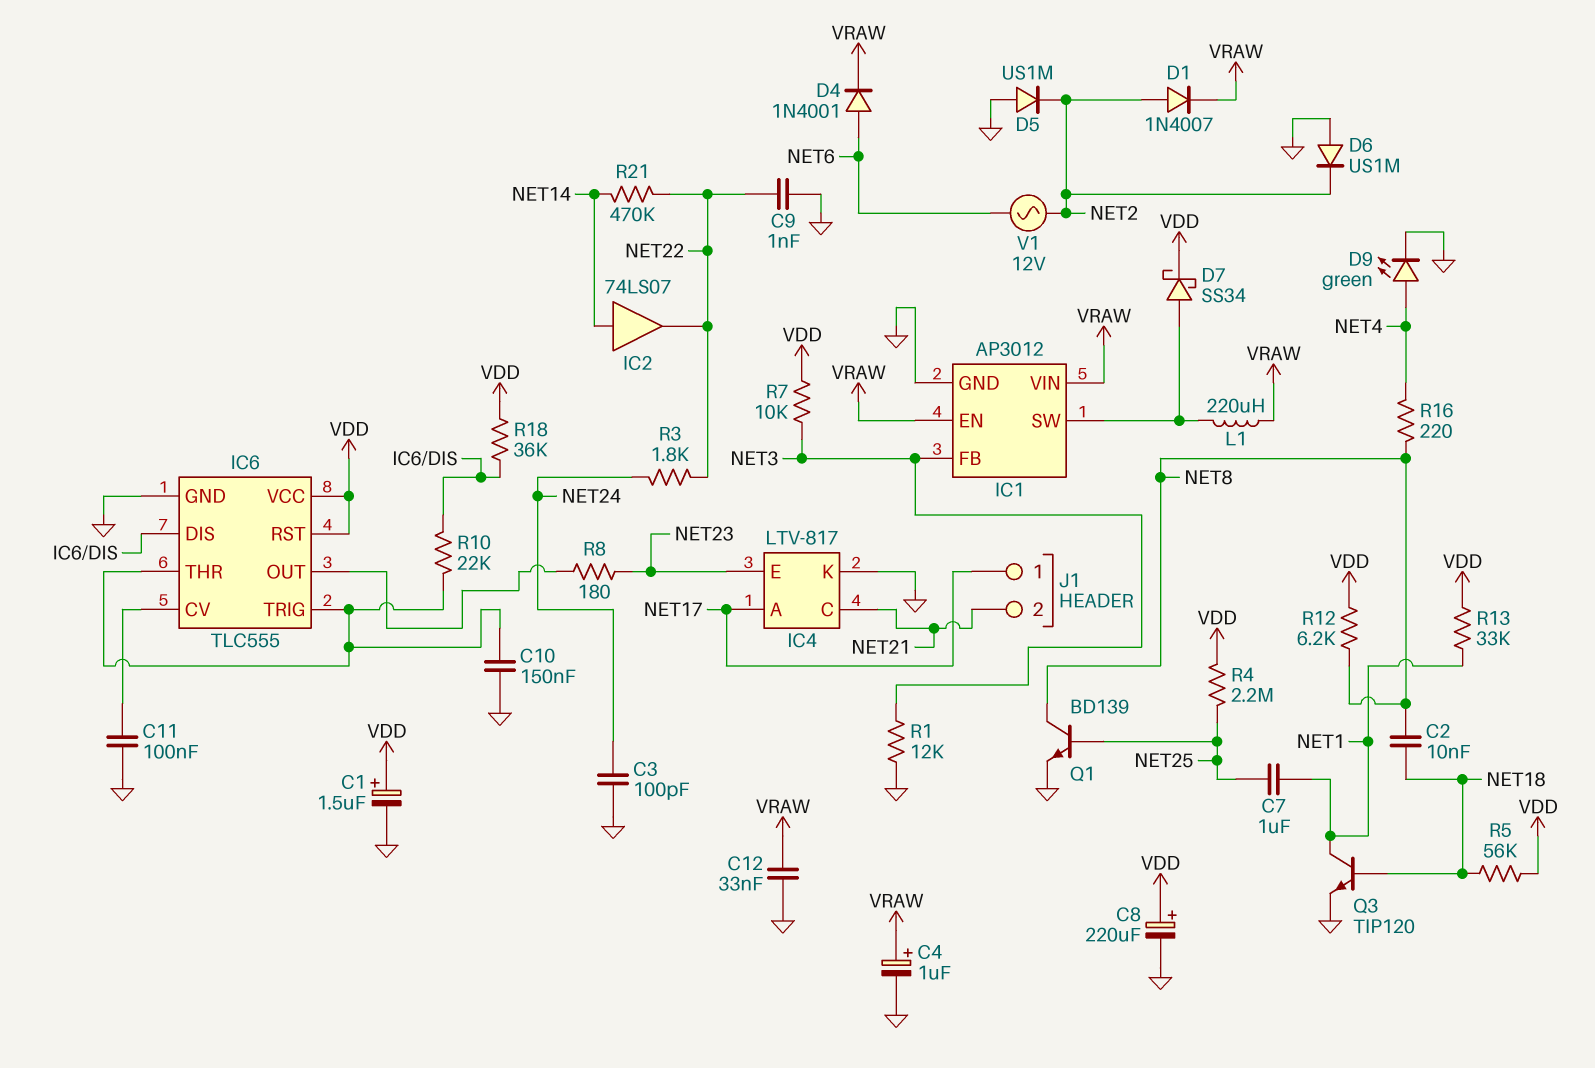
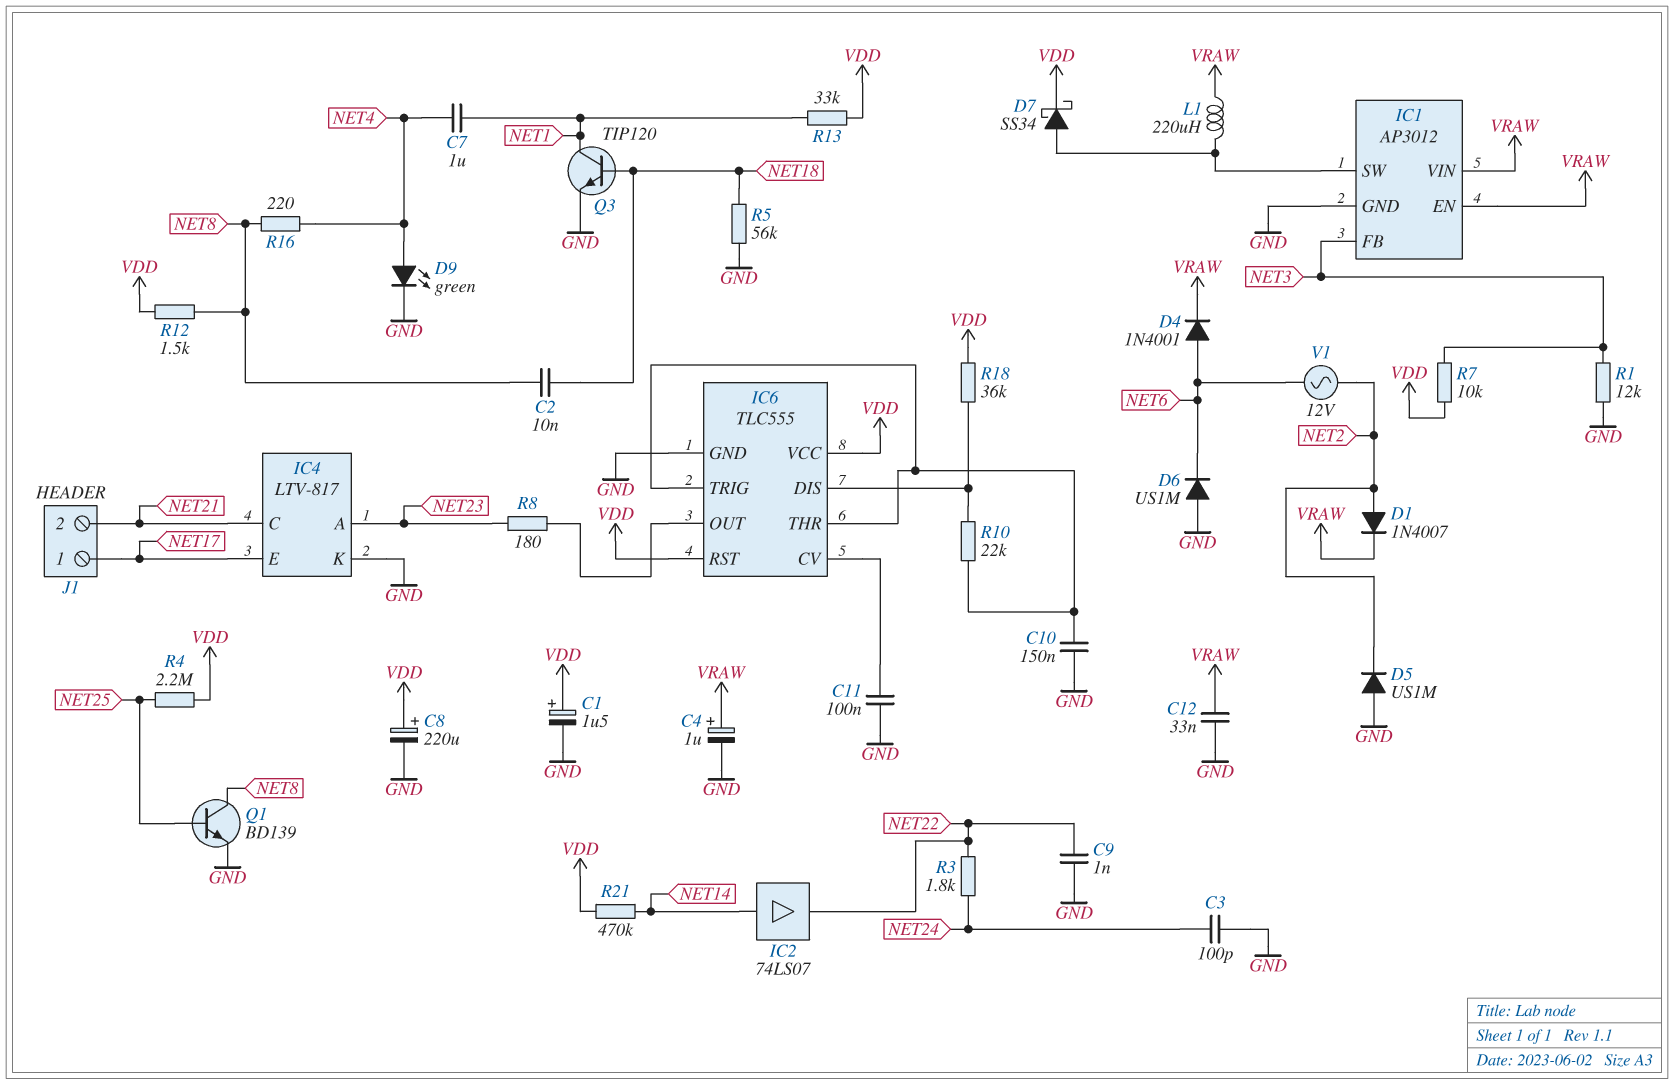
C7: 1uF (NET1, NET25) -> 1uF (NET1, NET4)
D6: diode US1M (A GND, K NET2) -> diode US1M (A GND, K NET6)
IC4 pin A: NET17 -> NET23
IC4 pin E: NET23 -> NET17
R5: 56k (NET18, VDD) -> 56k (GND, NET18)
R12: 6.2k (NET8, VDD) -> 1.5k (NET8, VDD)
R21: 470k (NET14, NET22) -> 470k (NET14, VDD)

